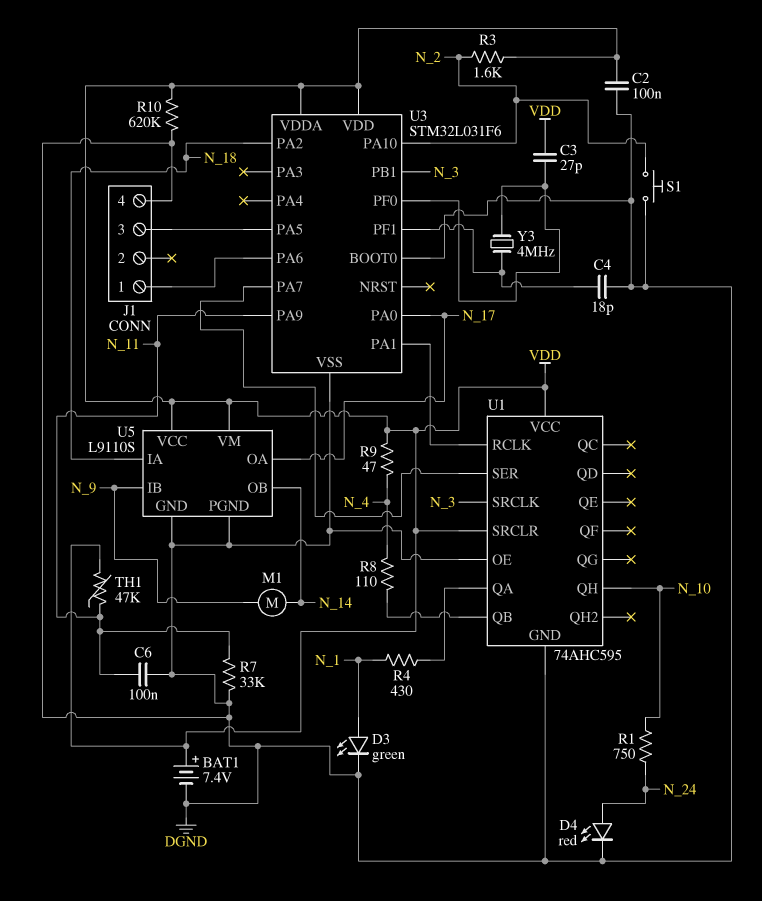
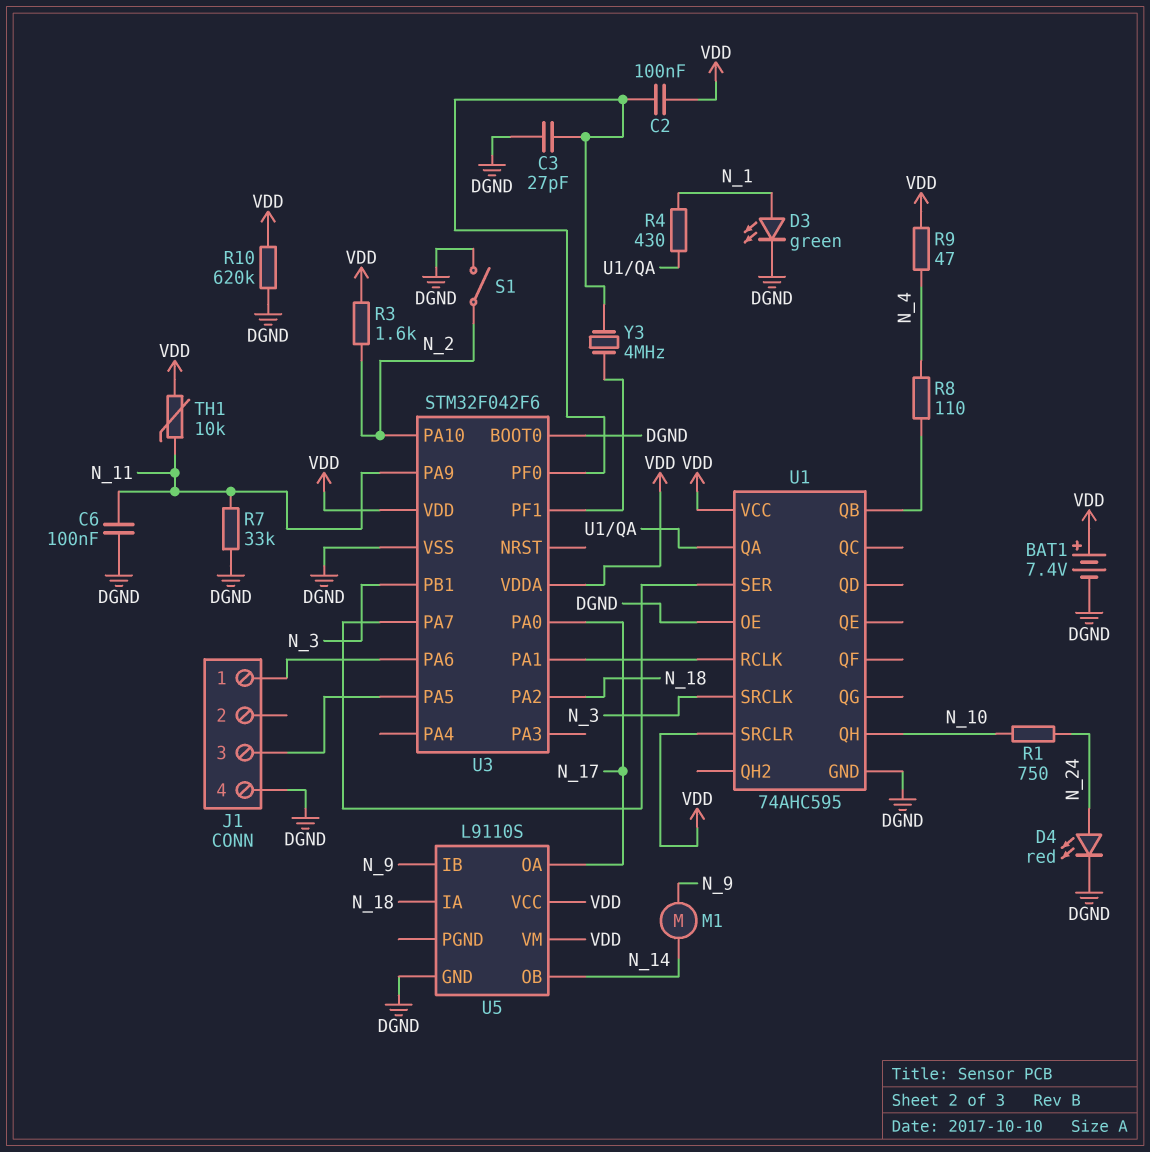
C2: 100nF (DGND, VDD) -> 100nF (U3/PF0, VDD)
C3: 27pF (U3/PF0, VDD) -> 27pF (DGND, U3/PF0)
C4: 18pF (DGND, U3/PF1) -> none
S1: button (DGND, N_2) -> switch (DGND, N_2)
TH1: 47k (N_11, VDD) -> 10k (N_11, VDD)
U3: STM32L031F6 -> STM32F042F6
U5 pin PGND: DGND -> none

